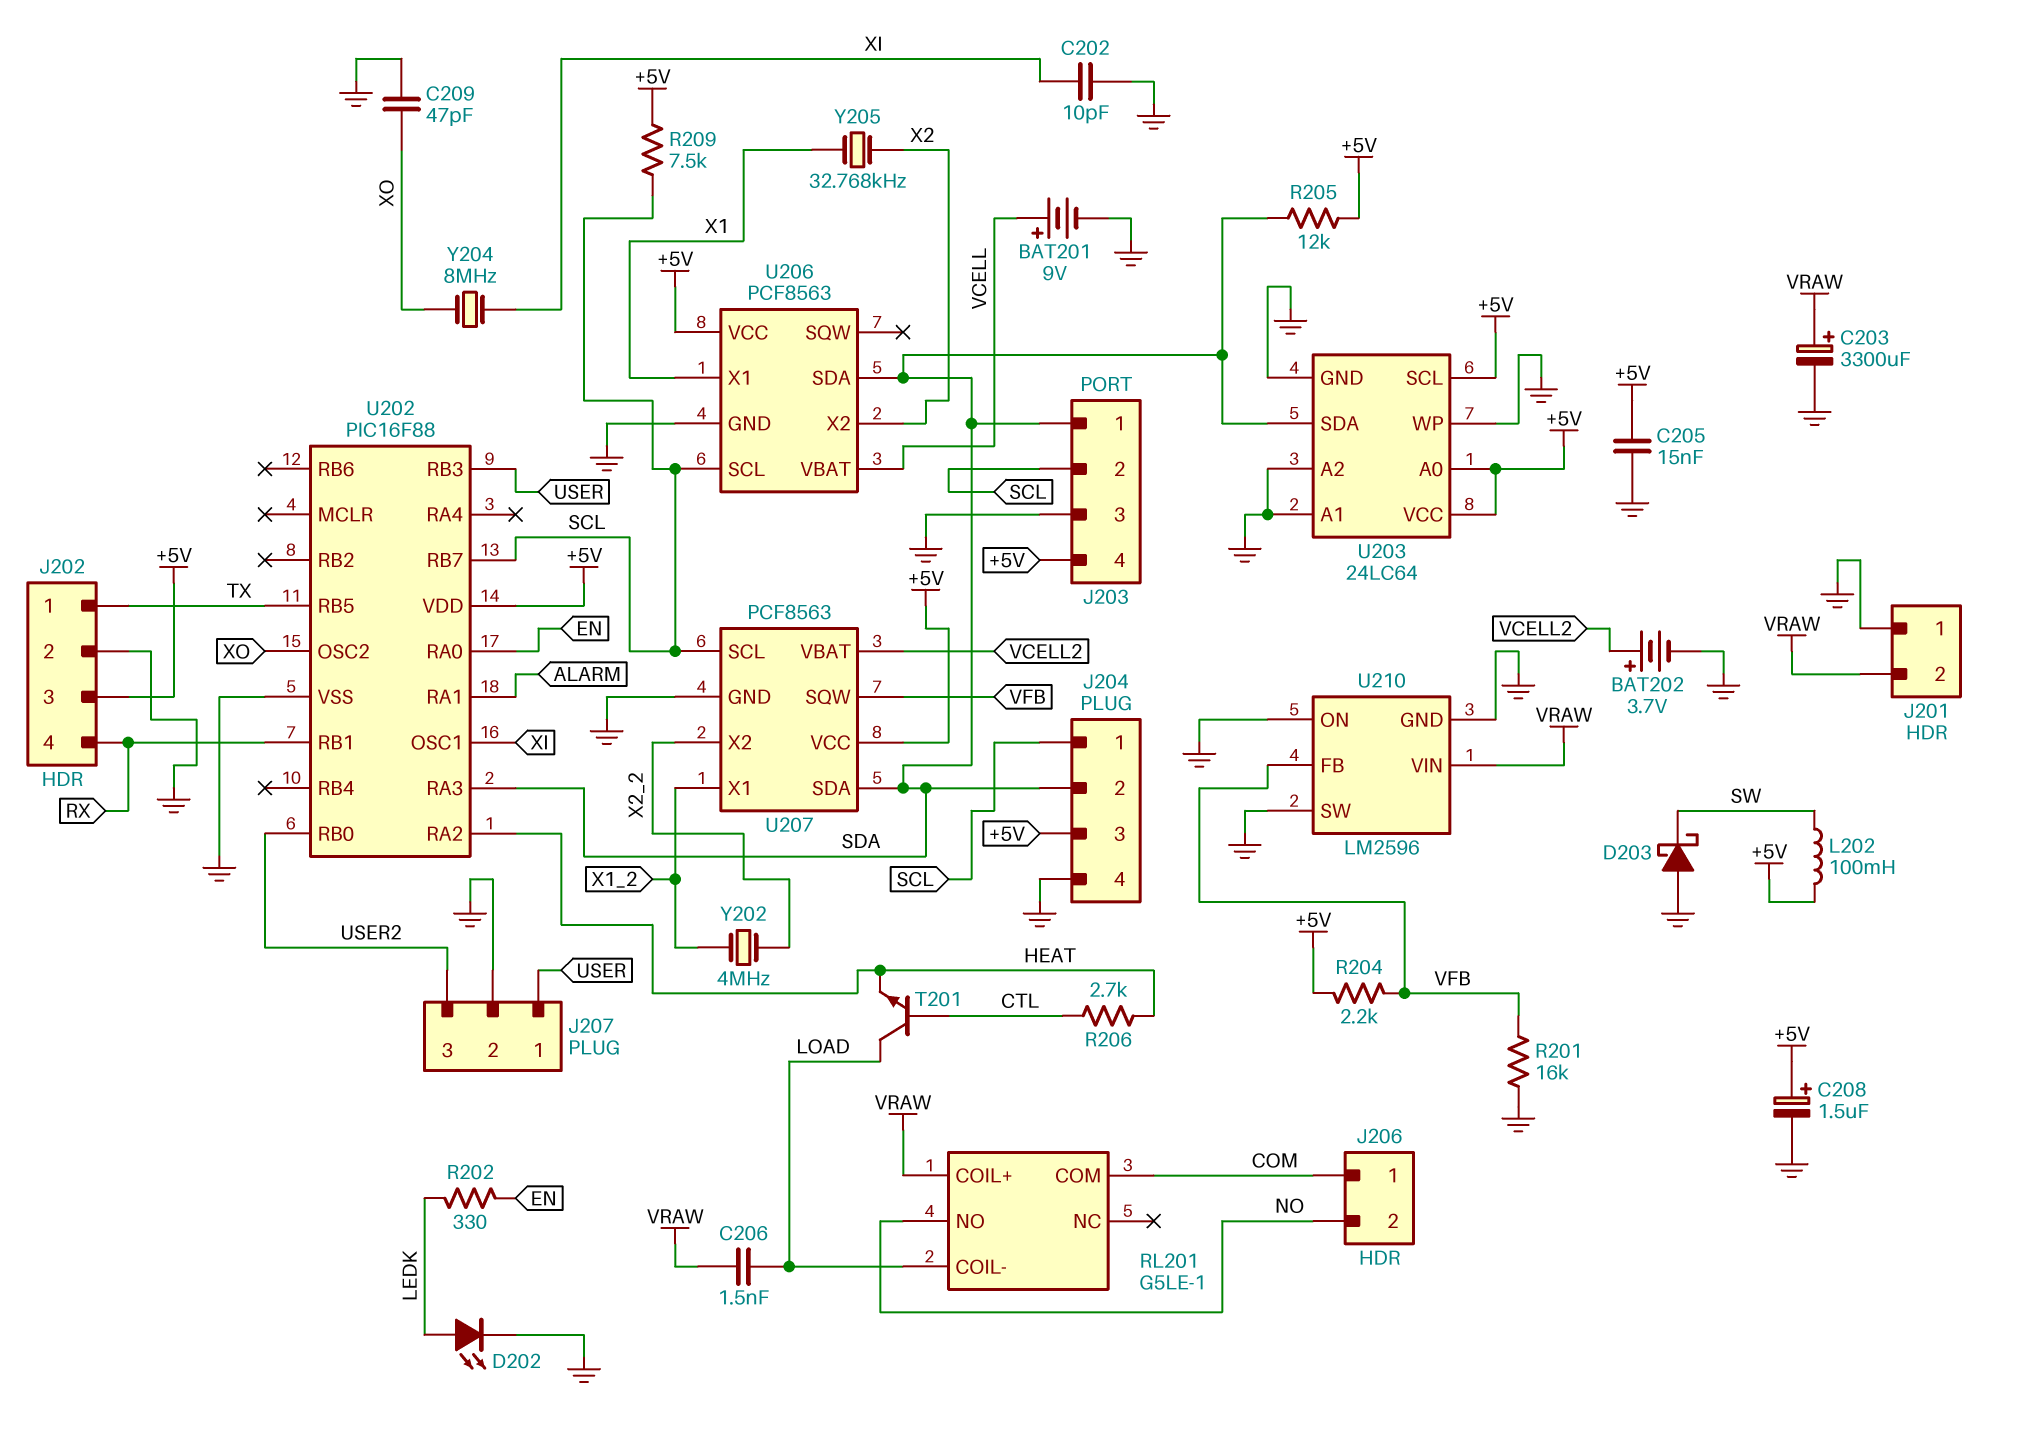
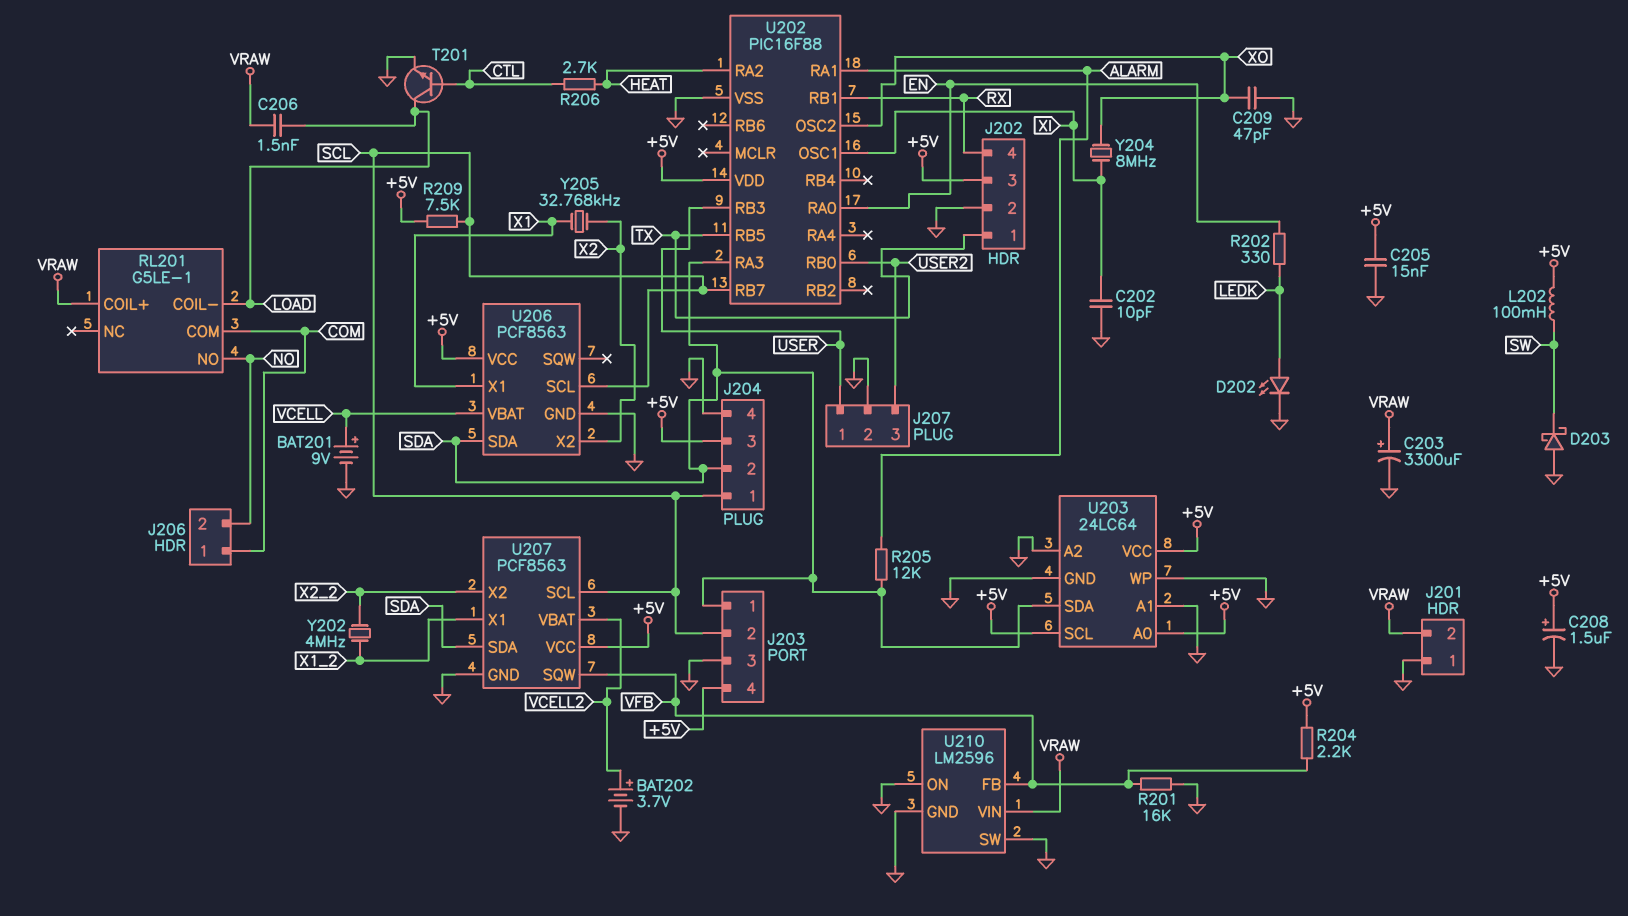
R205: 12k (+5V, SDA) -> 12k (ALARM, SDA)
T201: NPN (B CTL, C LOAD, E HEAT) -> NPN (B CTL, C LOAD, E GND)

